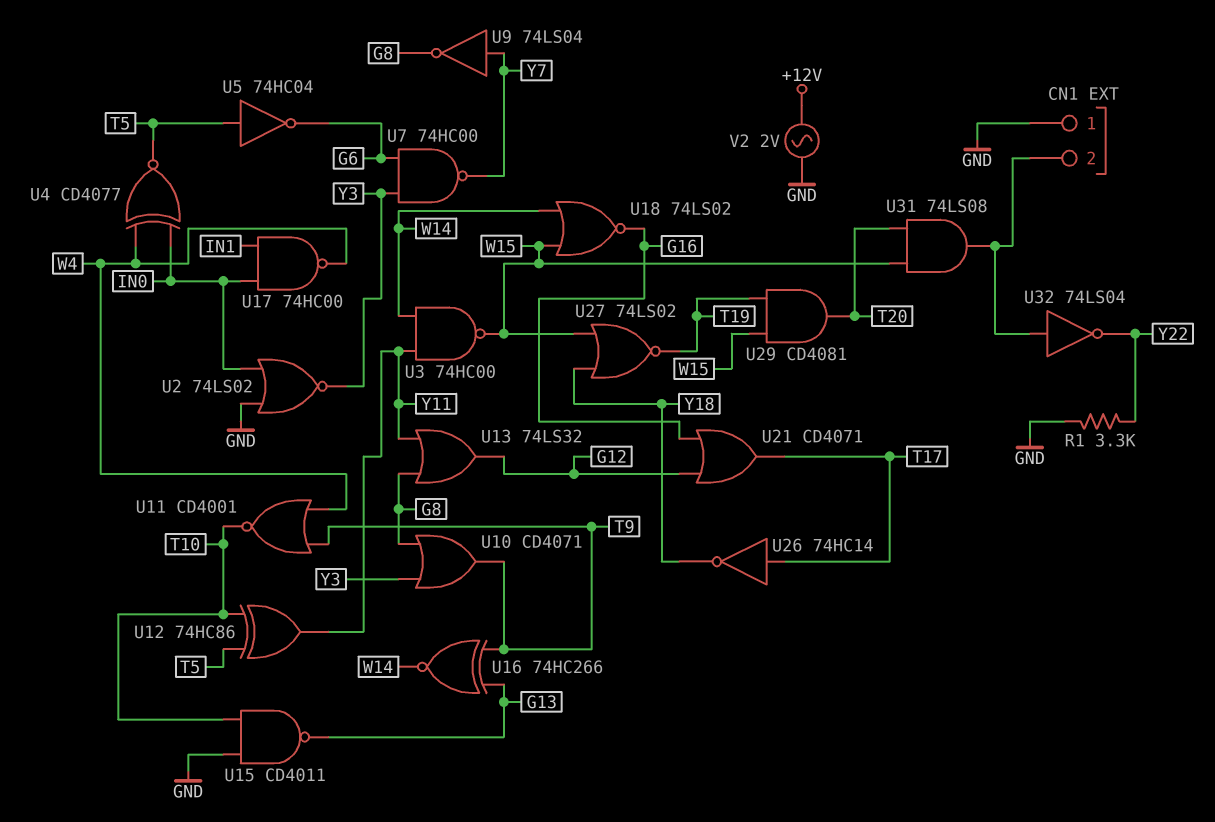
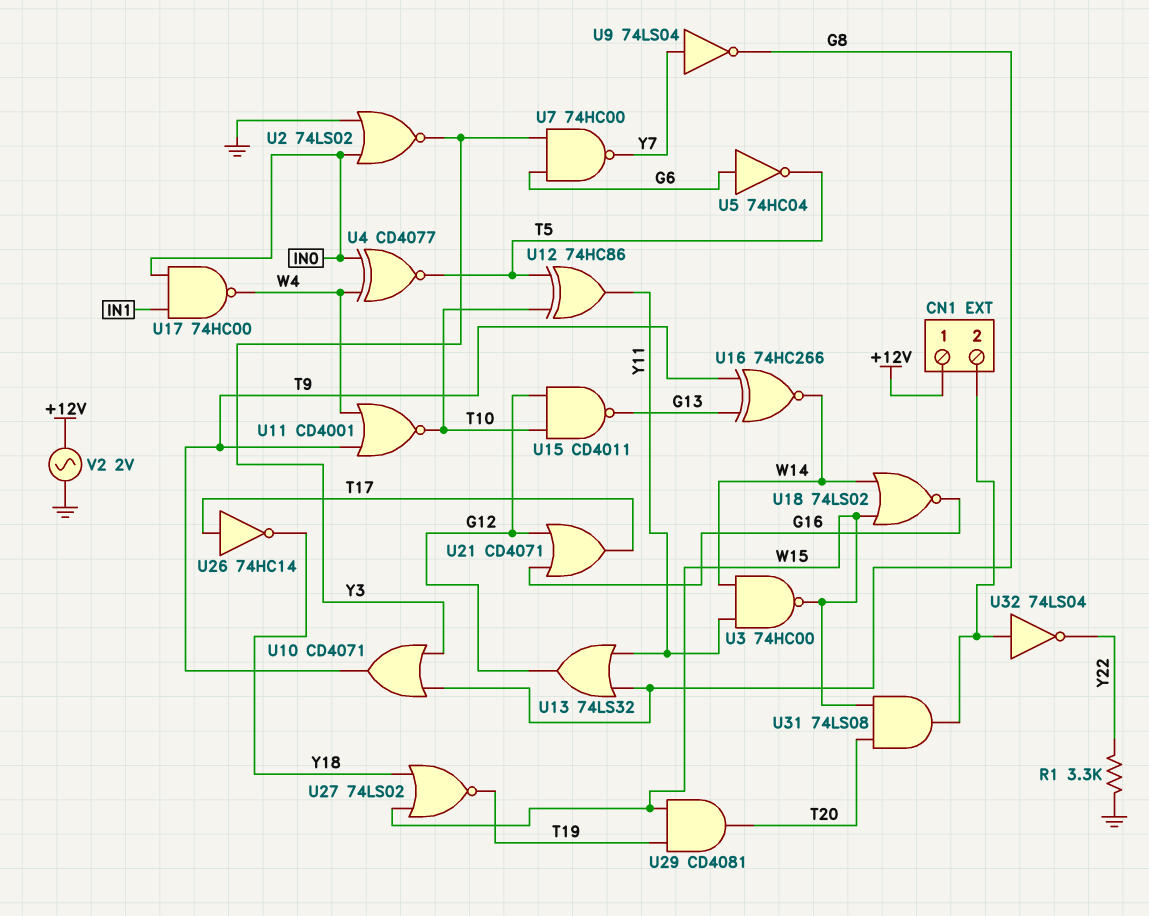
CN1 pin 1: GND -> +12V
U5: NOT 74HC04 (in T5, out G6) -> NOT 74HC04 (in G6, out T5)
U15: NAND CD4011 (in GND, in T10, out G13) -> NAND CD4011 (in G12, in T10, out G13)

